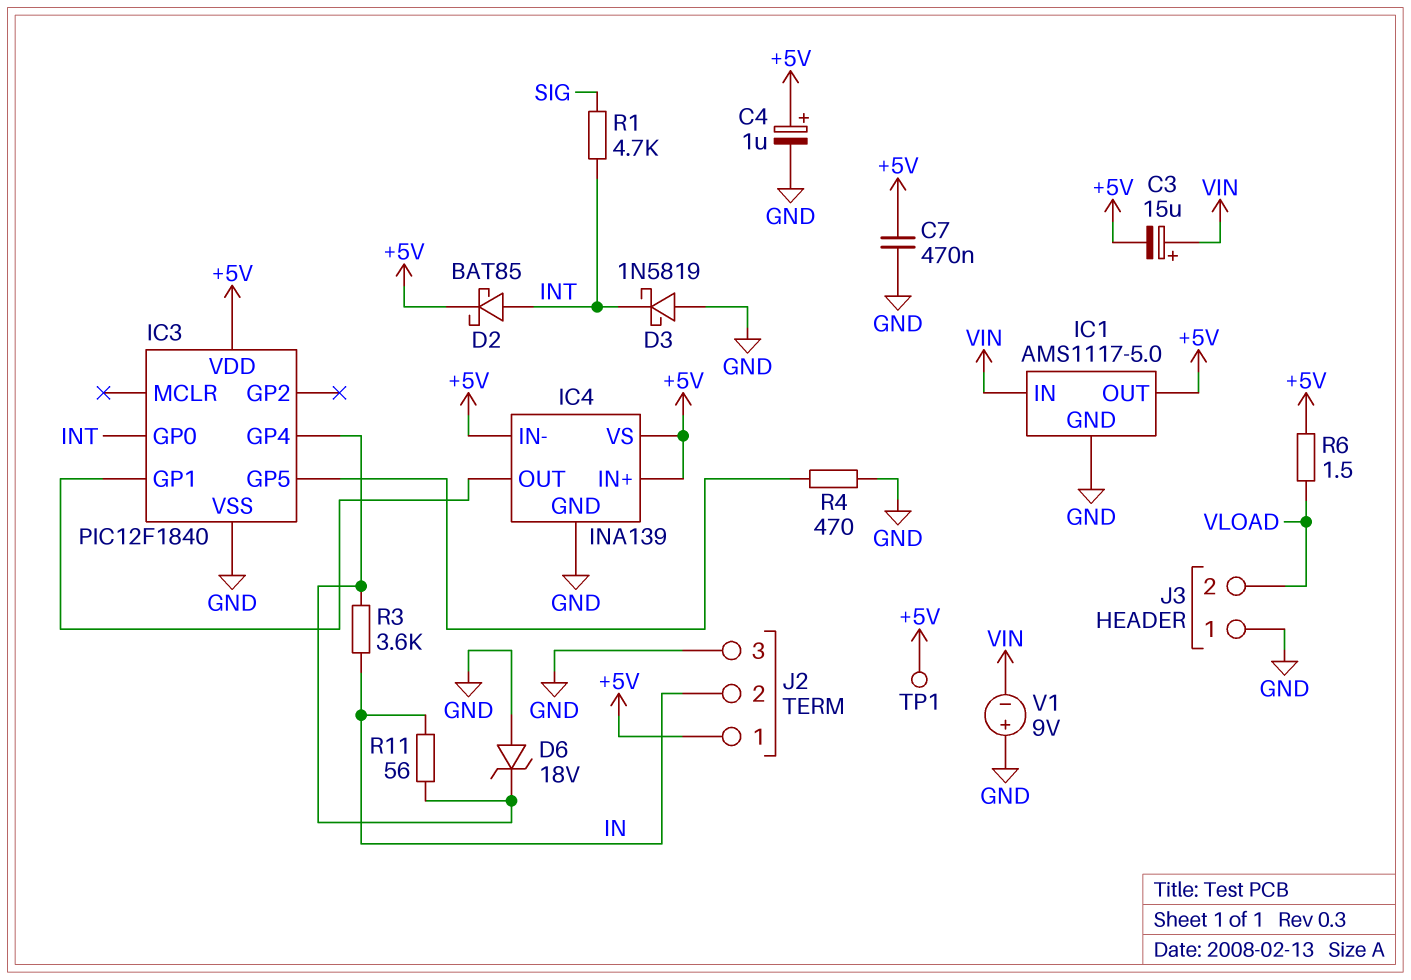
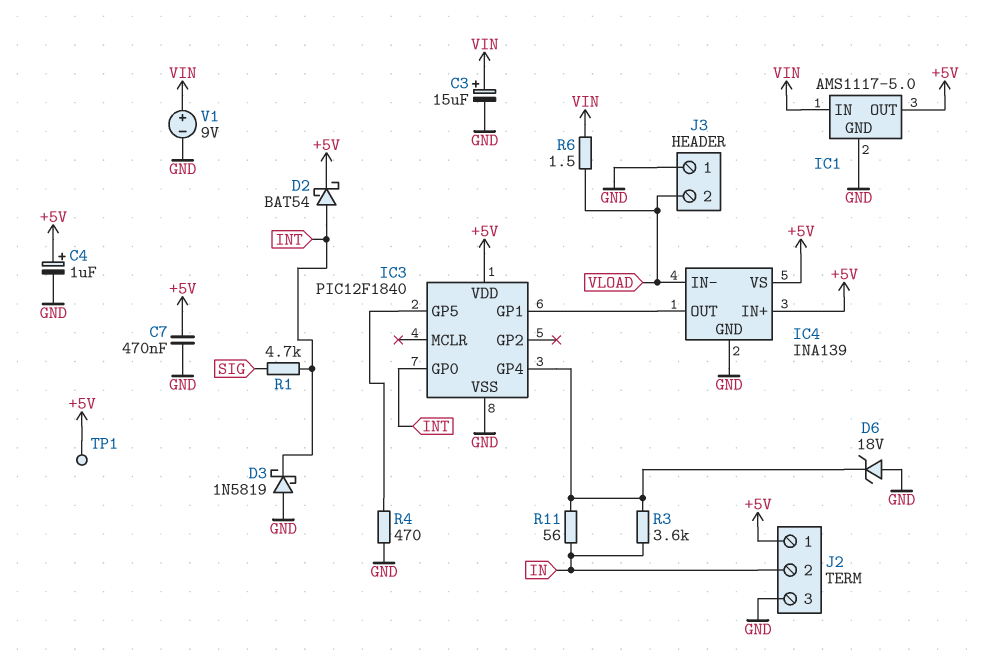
C3: 15uF (plus VIN, minus +5V) -> 15uF (plus VIN, minus GND)
D2: schottky BAT85 (A INT, K +5V) -> schottky BAT54 (A INT, K +5V)
IC4 pin IN-: +5V -> VLOAD
R6: 1.5 (+5V, VLOAD) -> 1.5 (VIN, VLOAD)
V1: 9V (plus GND, minus VIN) -> 9V (plus VIN, minus GND)

